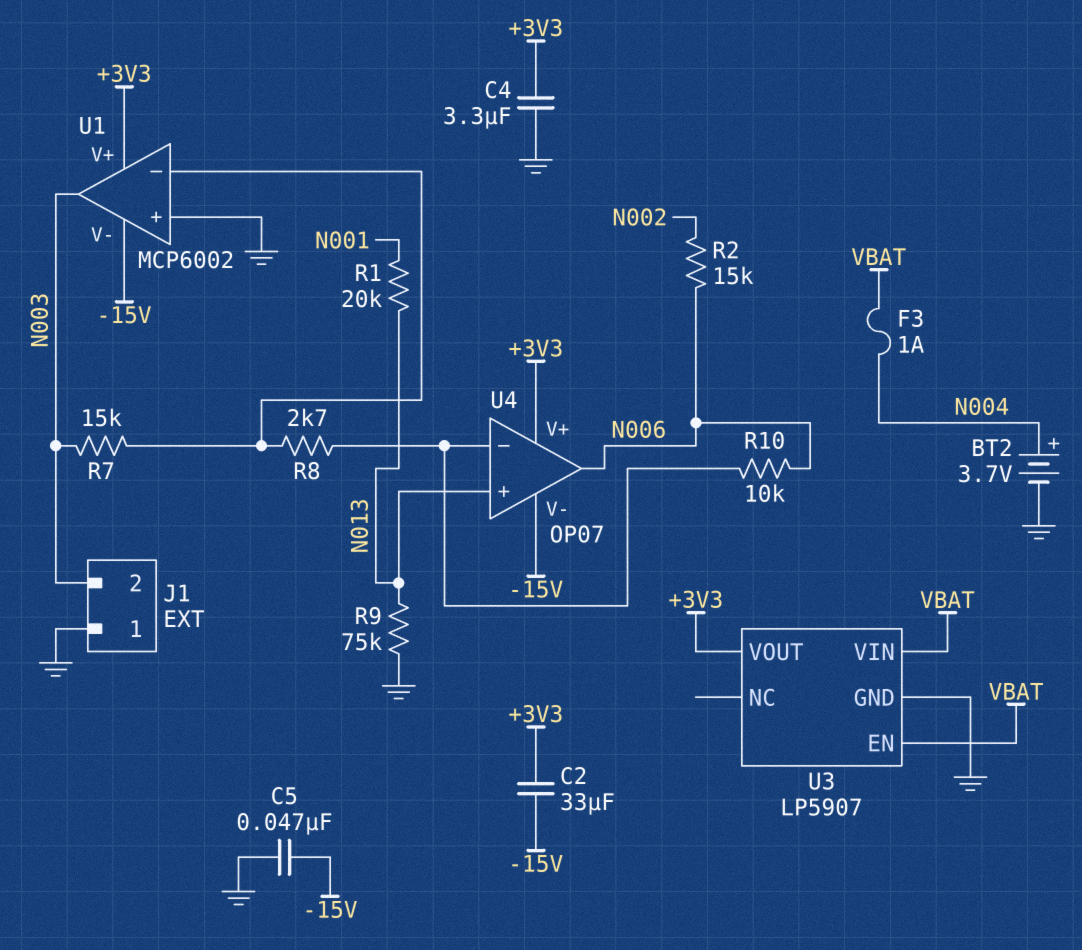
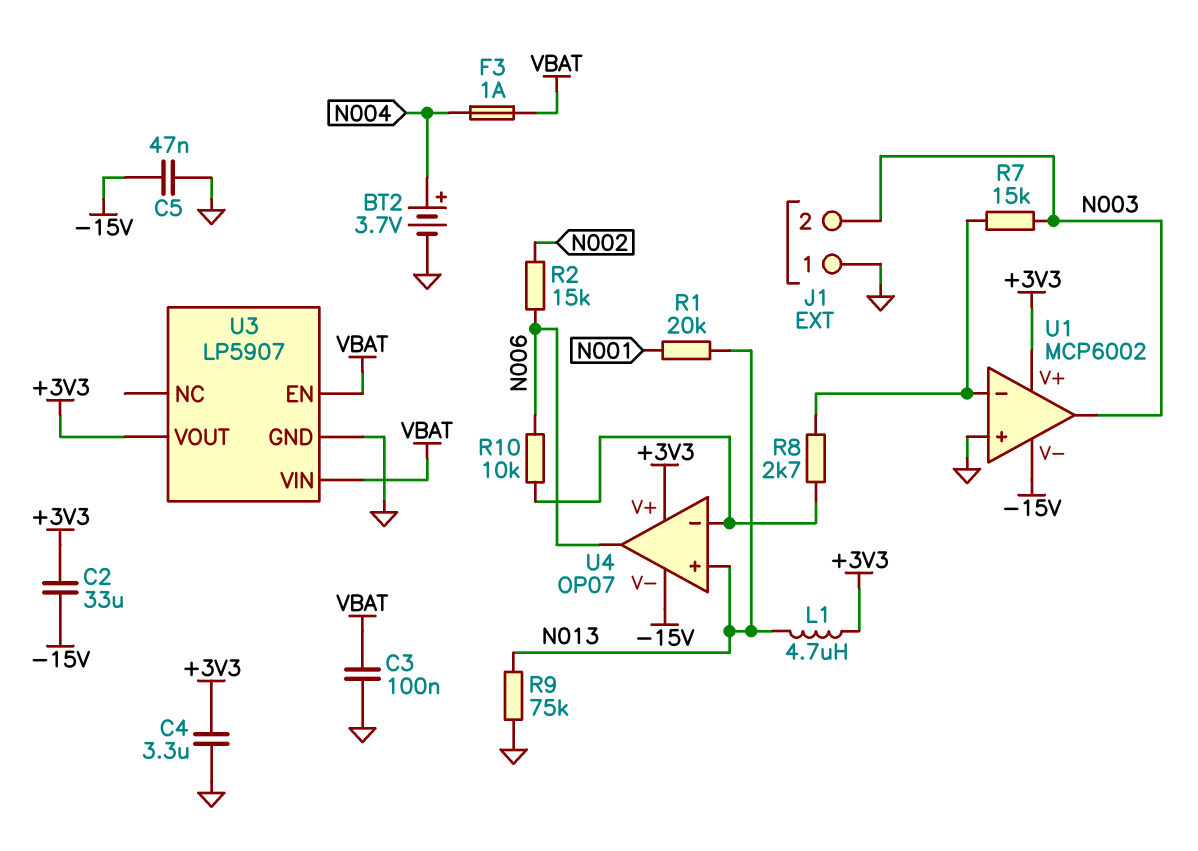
C3: none -> 100nF (GND, VBAT)
L1: none -> 4.7uH (+3V3, N013)

